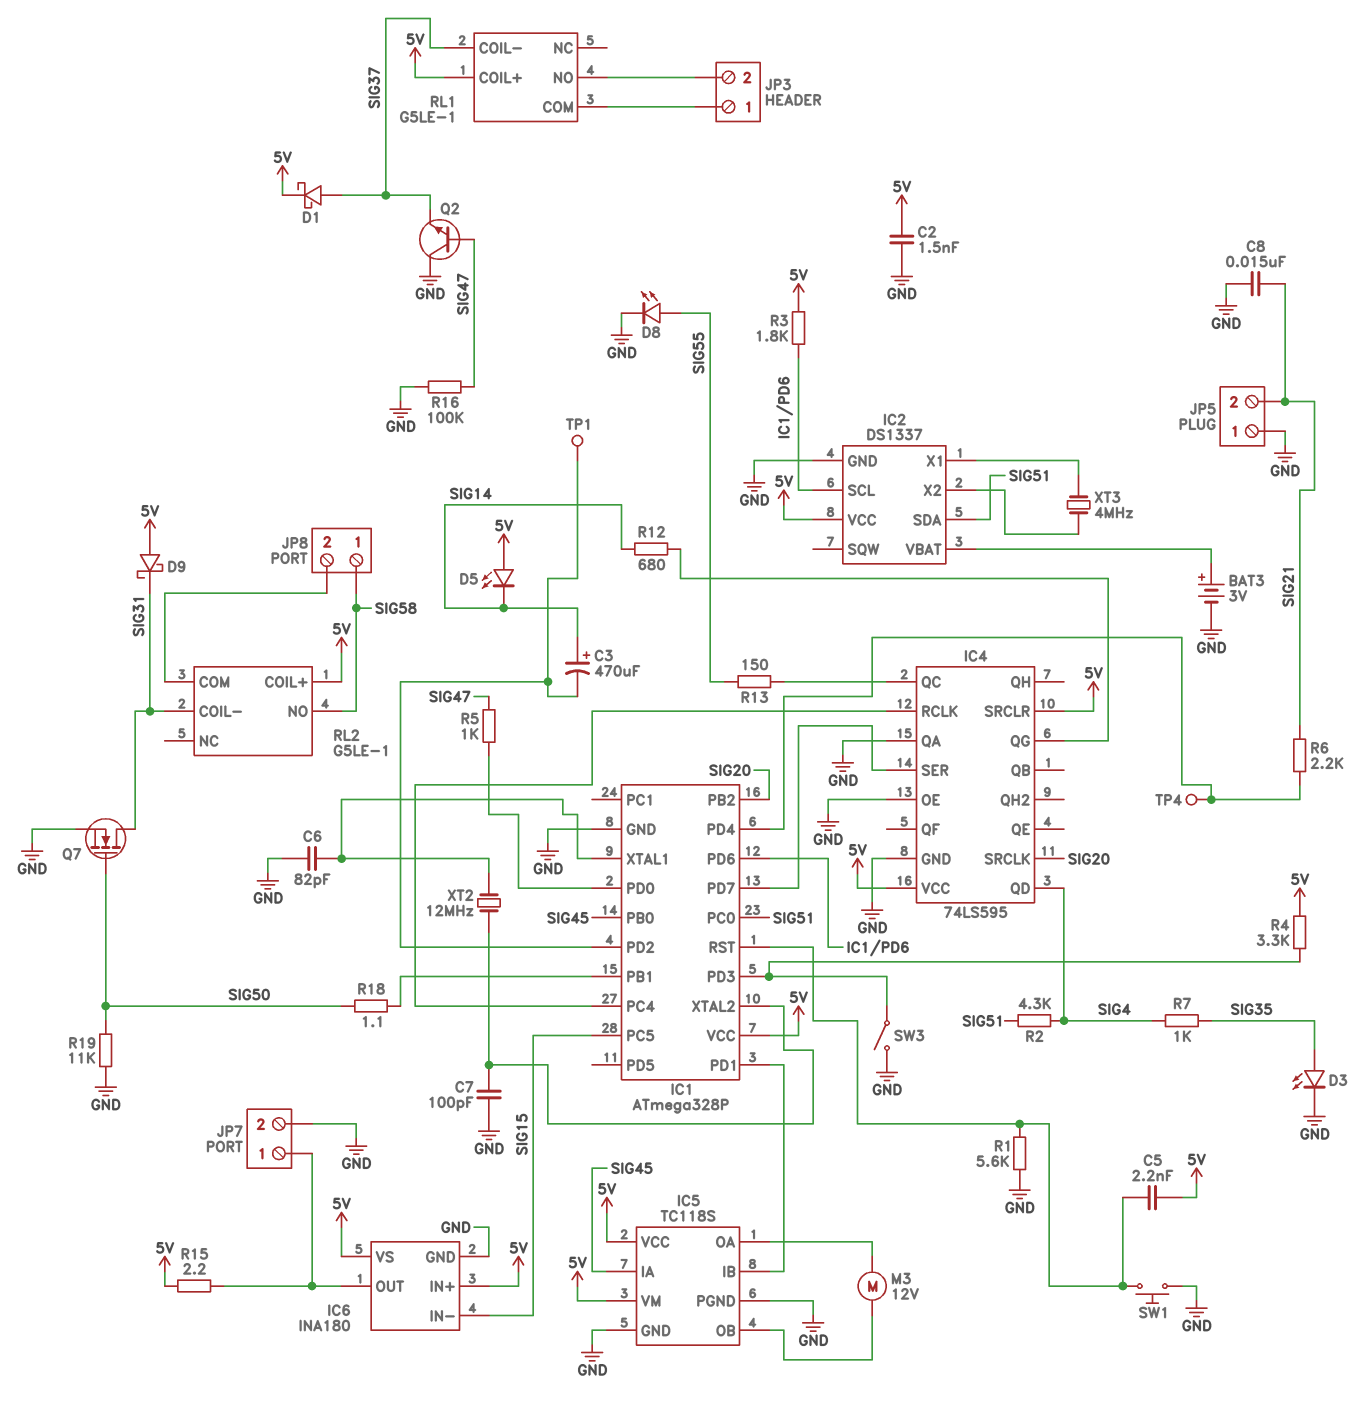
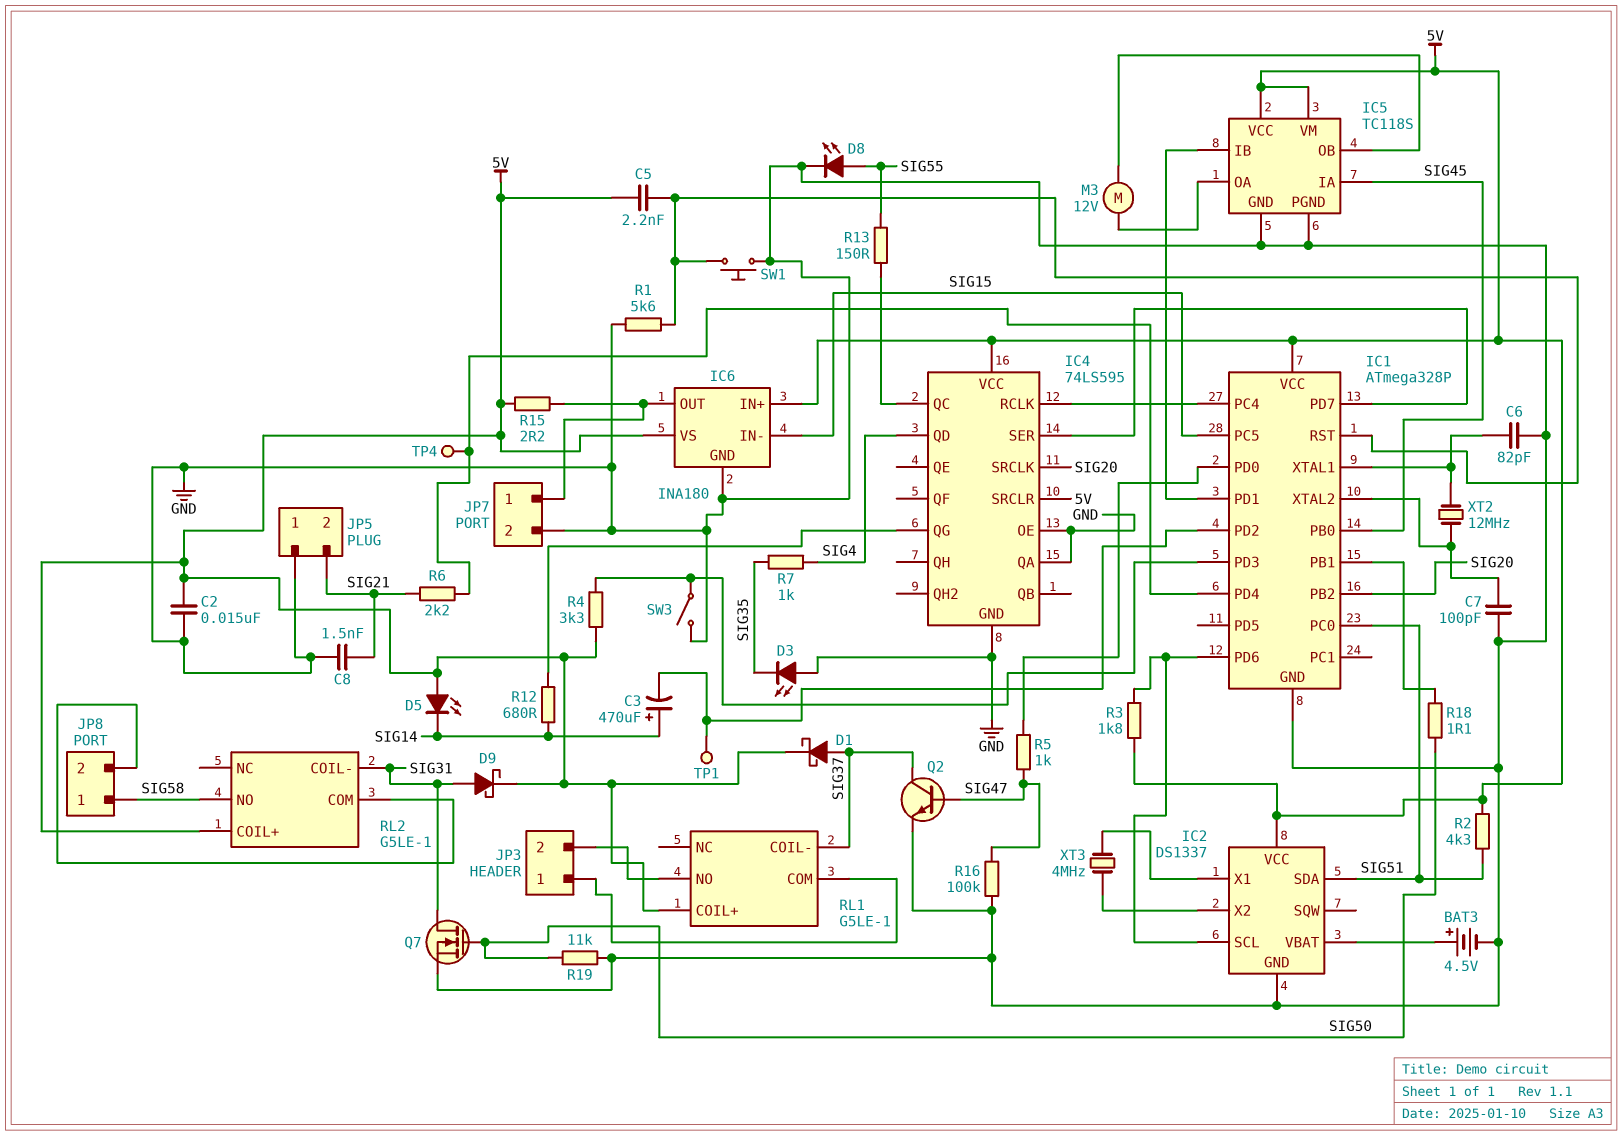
BAT3: 3V (plus IC2/VBAT, minus GND) -> 4.5V (plus IC2/VBAT, minus GND)
C2: 1.5nF (5V, GND) -> 15nF (5V, GND)
C8: 15nF (GND, SIG21) -> 1.5nF (GND, SIG21)
D3: LED (A SIG35, K GND) -> LED (A GND, K SIG35)
D9: schottky (A 5V, K SIG31) -> schottky (A SIG31, K 5V)
Q2: NPN (B SIG47, C GND, E SIG37) -> NPN (B SIG47, C SIG37, E GND)
R2: 4.3k (SIG4, SIG51) -> 4.3k (5V, SIG51)

